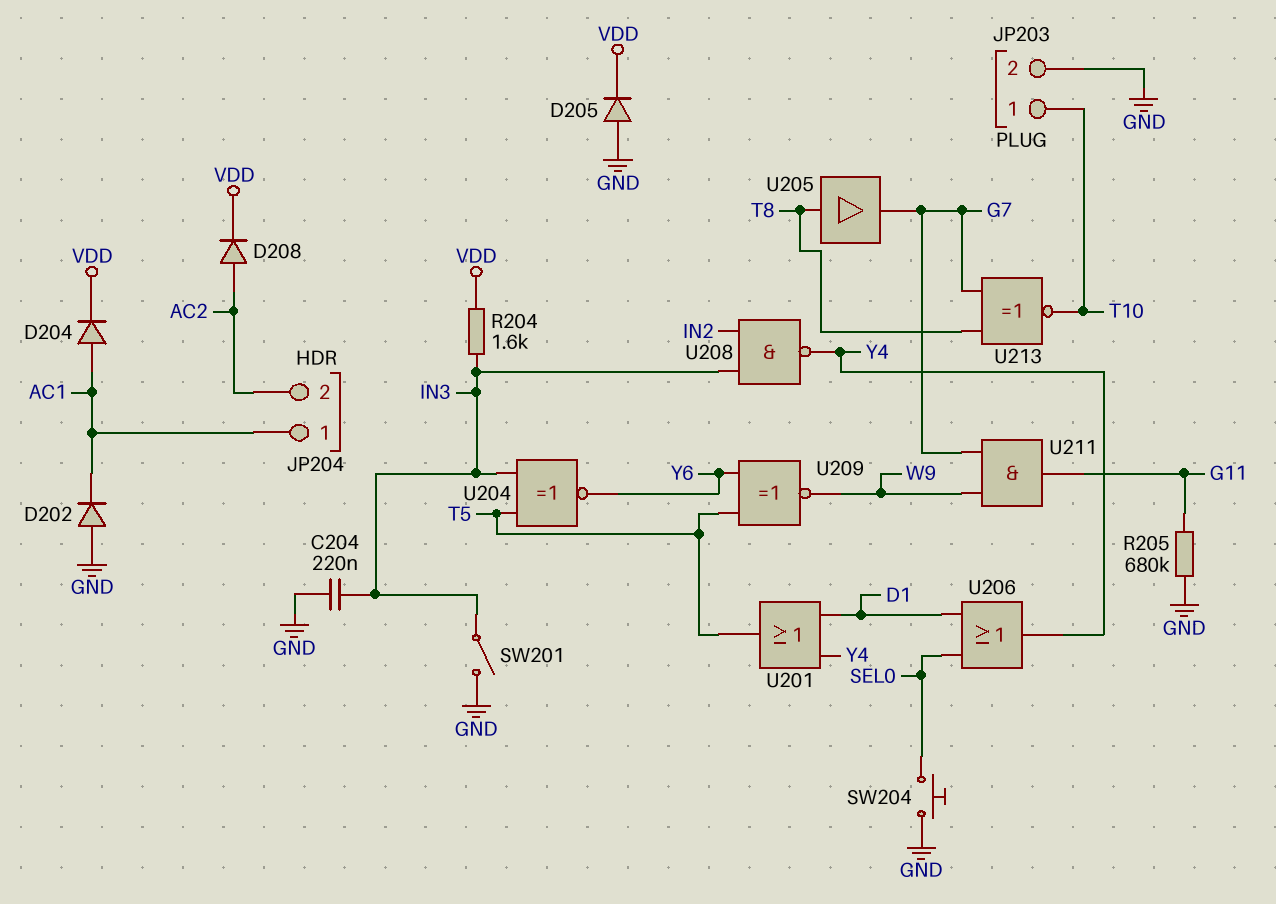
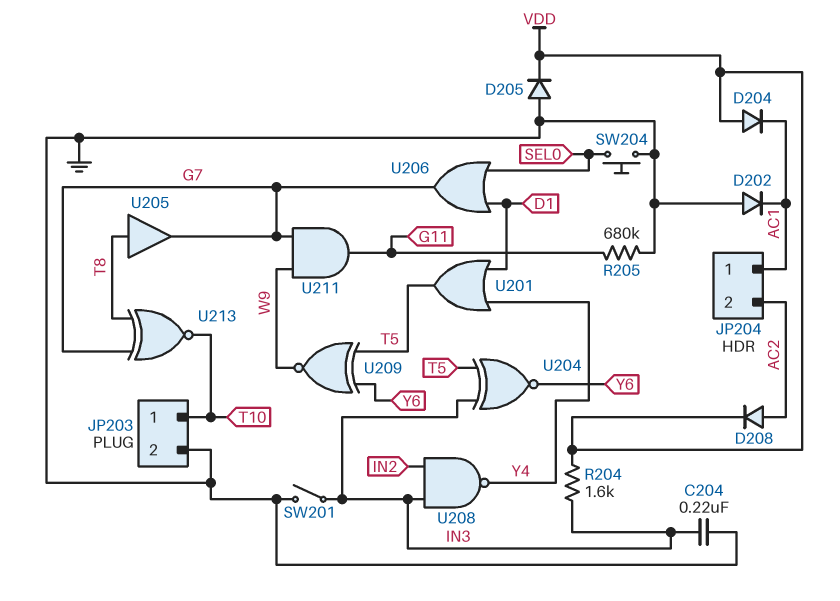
D204: diode (A AC1, K VDD) -> diode (A VDD, K AC1)
U206: OR (in D1, in SEL0, out Y4) -> OR (in D1, in SEL0, out G7)

